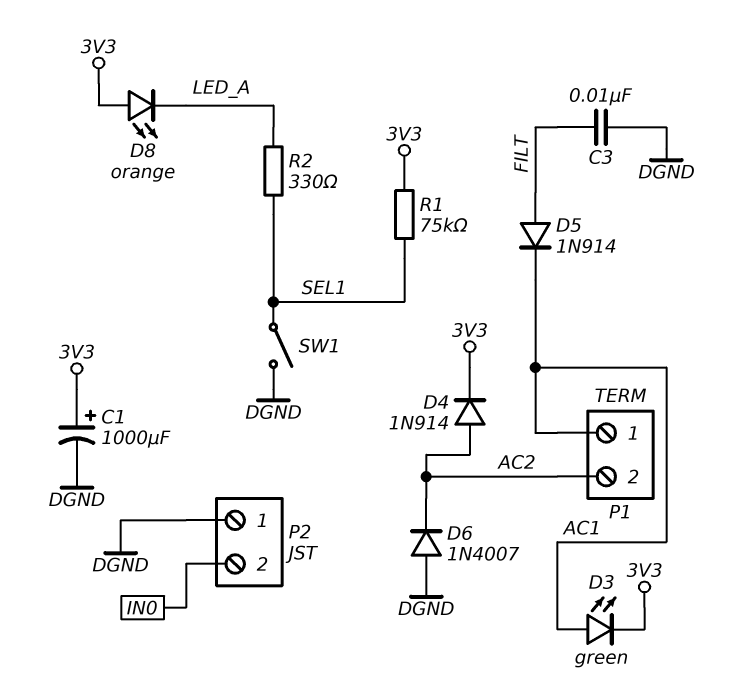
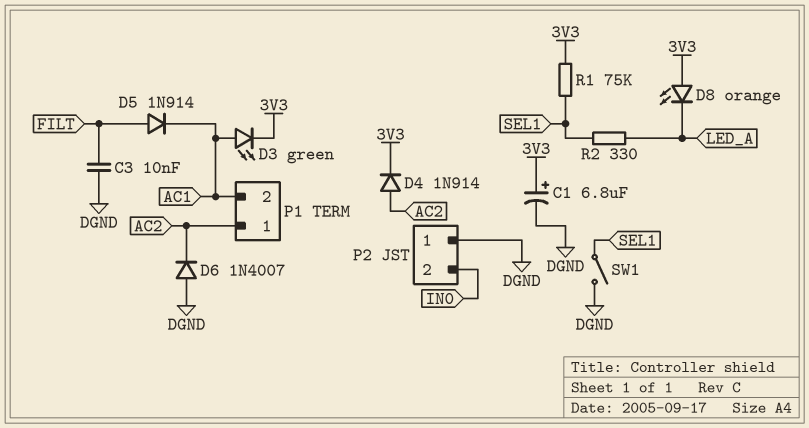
C1: 1000uF (plus 3V3, minus DGND) -> 6.8uF (plus 3V3, minus DGND)
P1 pin 1: AC1 -> AC2
P1 pin 2: AC2 -> AC1

